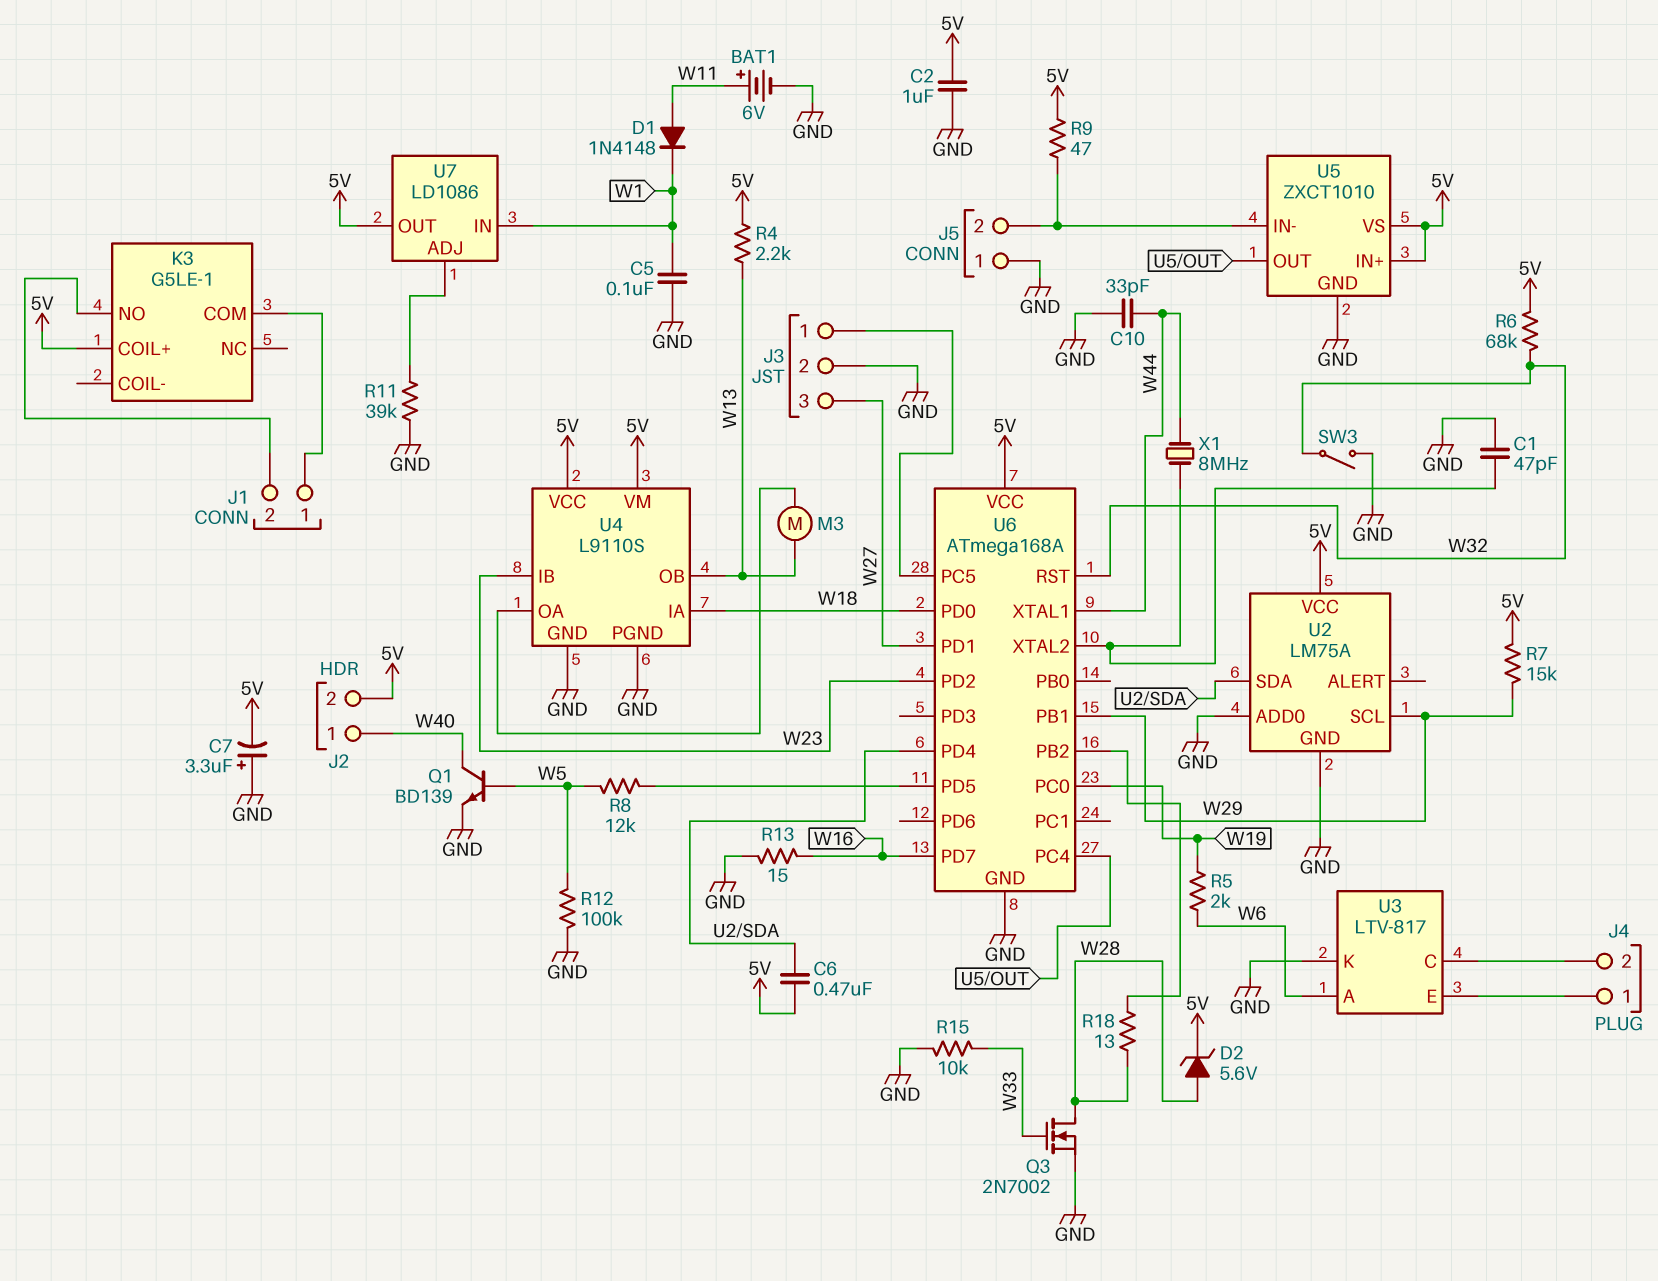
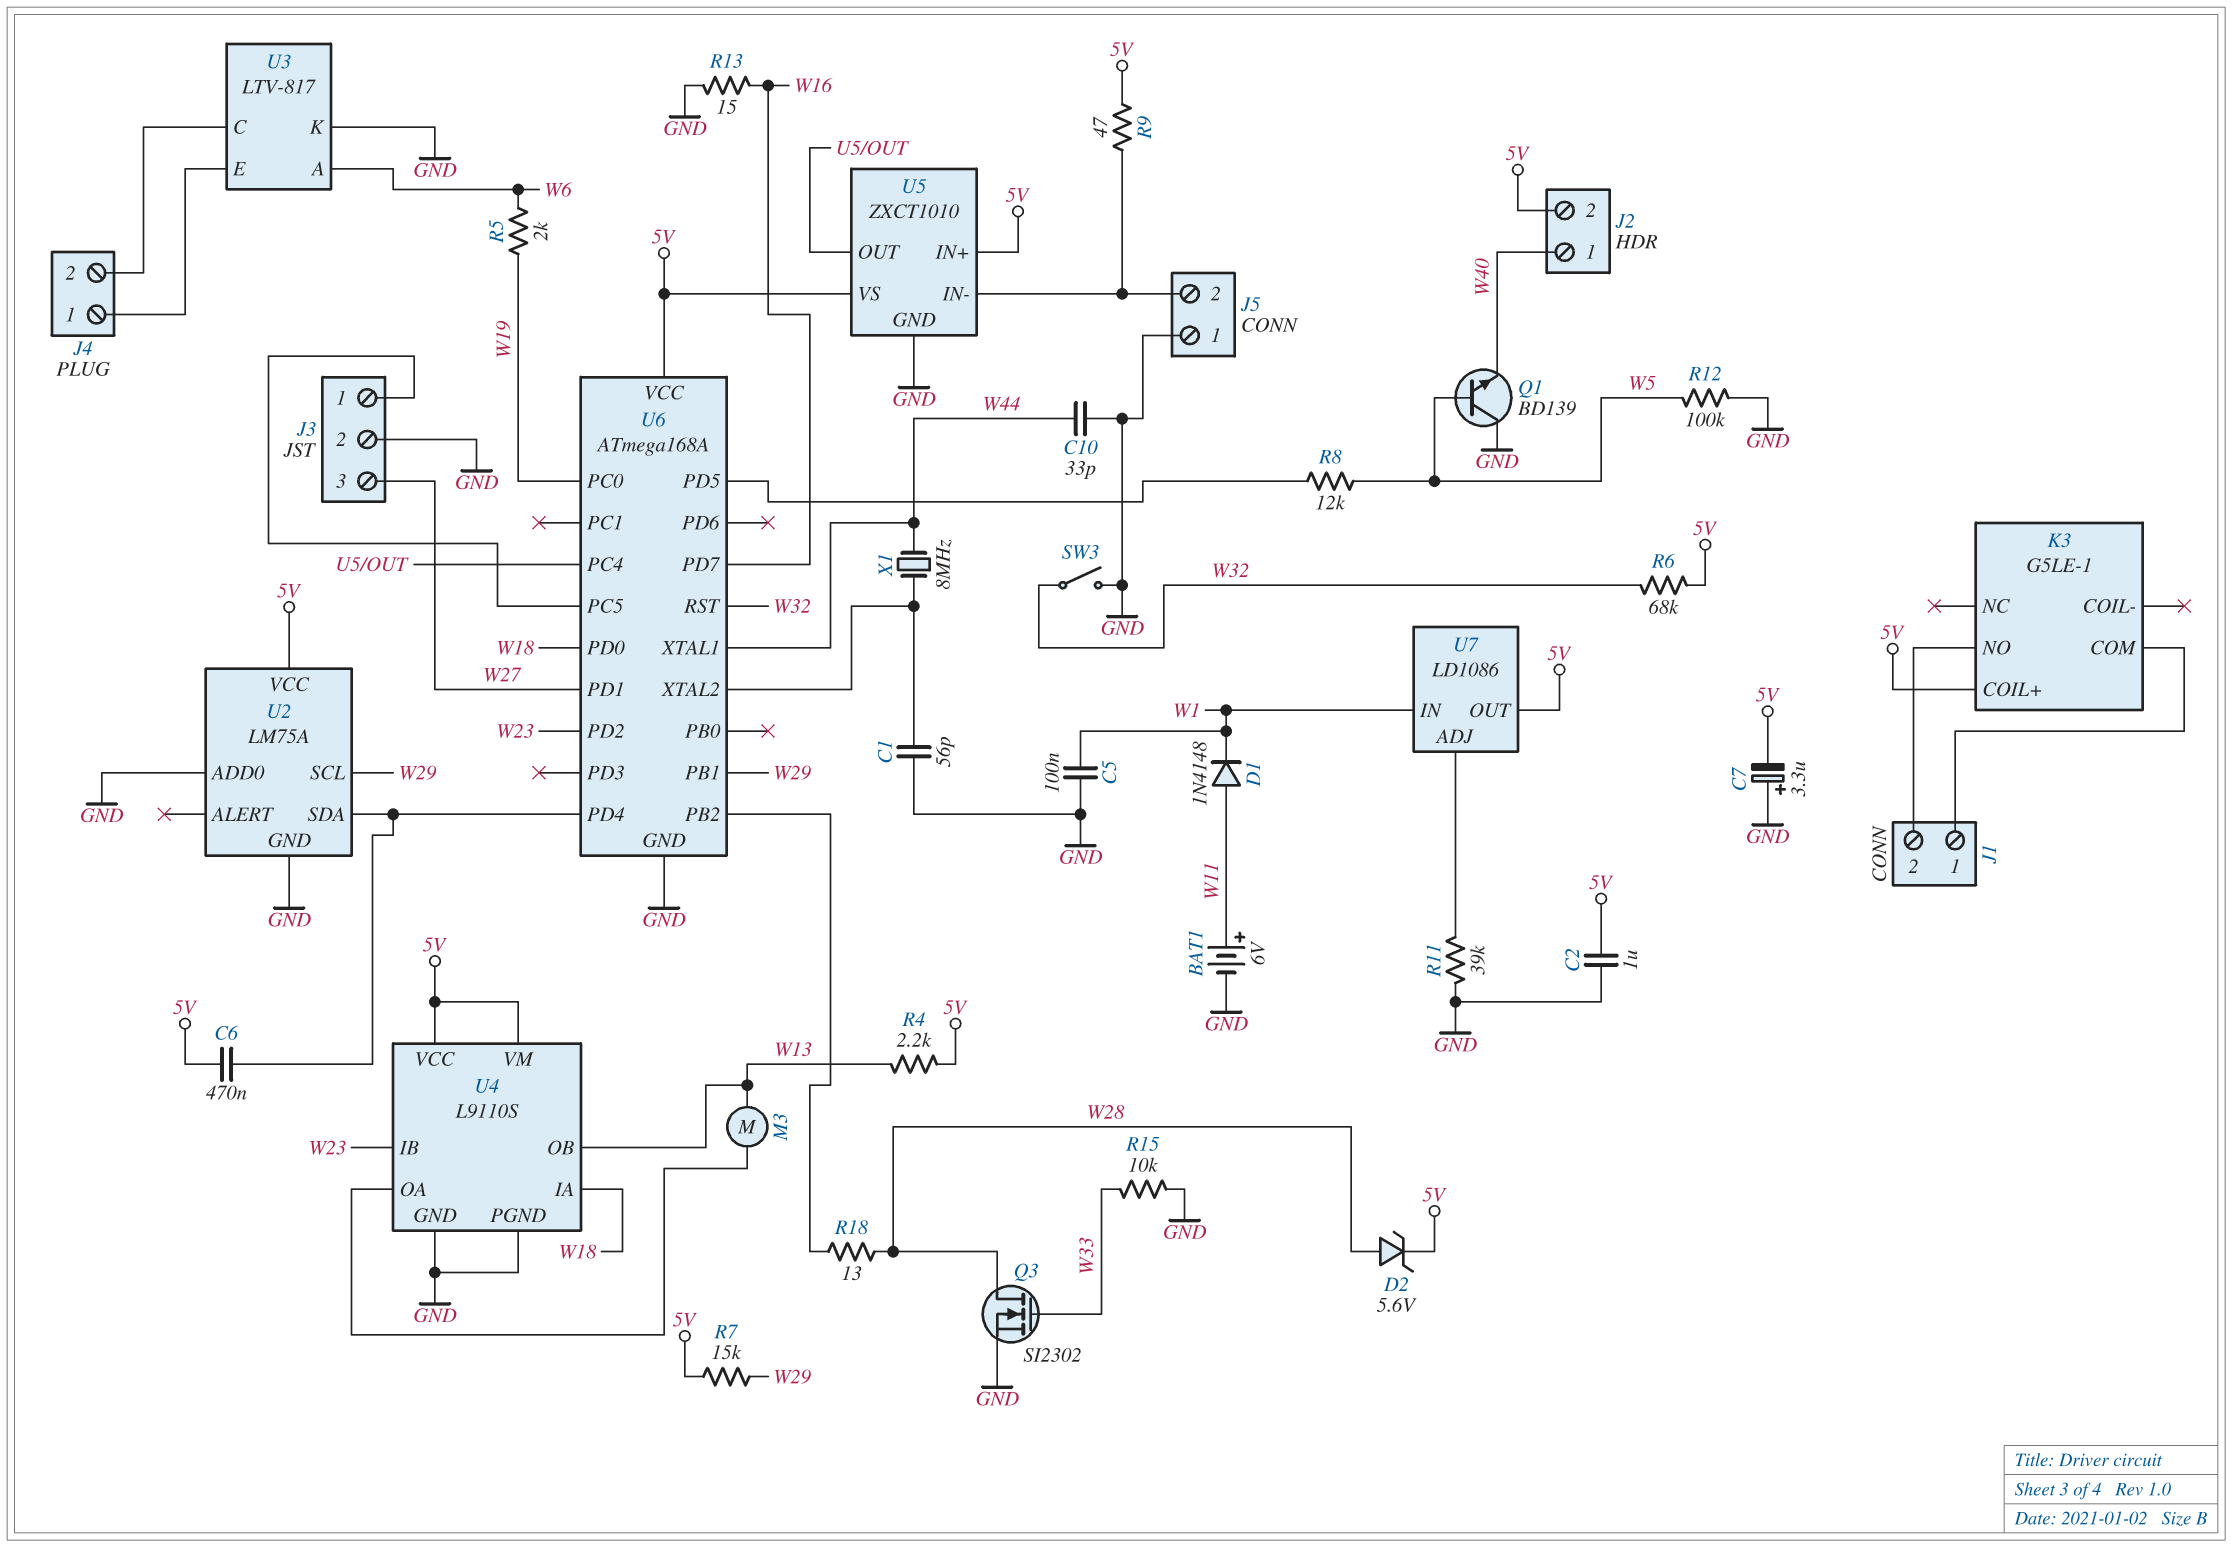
C1: 47pF (GND, U6/XTAL2) -> 56pF (GND, U6/XTAL2)
Q1: NPN BD139 (B W5, C W40, E GND) -> NPN BD139 (B W5, C GND, E W40)
Q3: NMOS 2N7002 (G W33, D W28, S GND) -> NMOS SI2302 (G W33, D W28, S GND)

